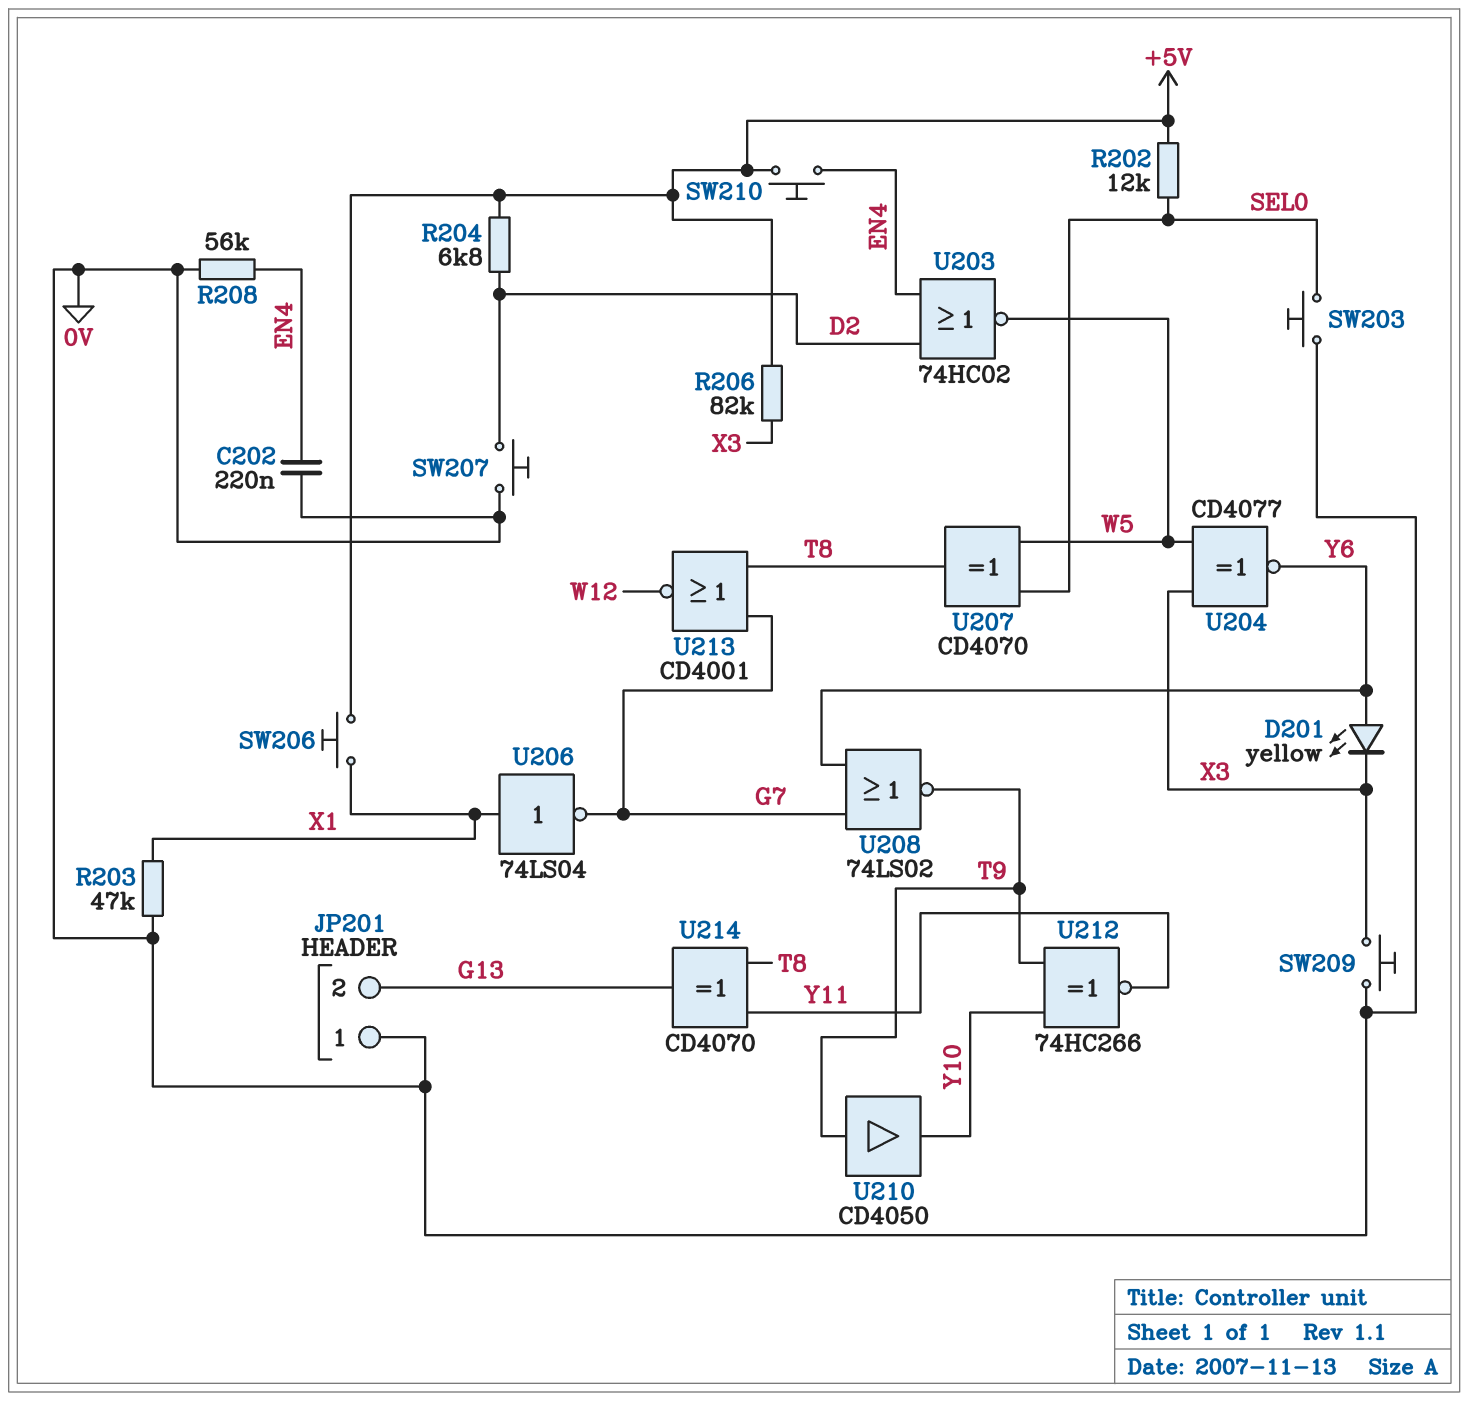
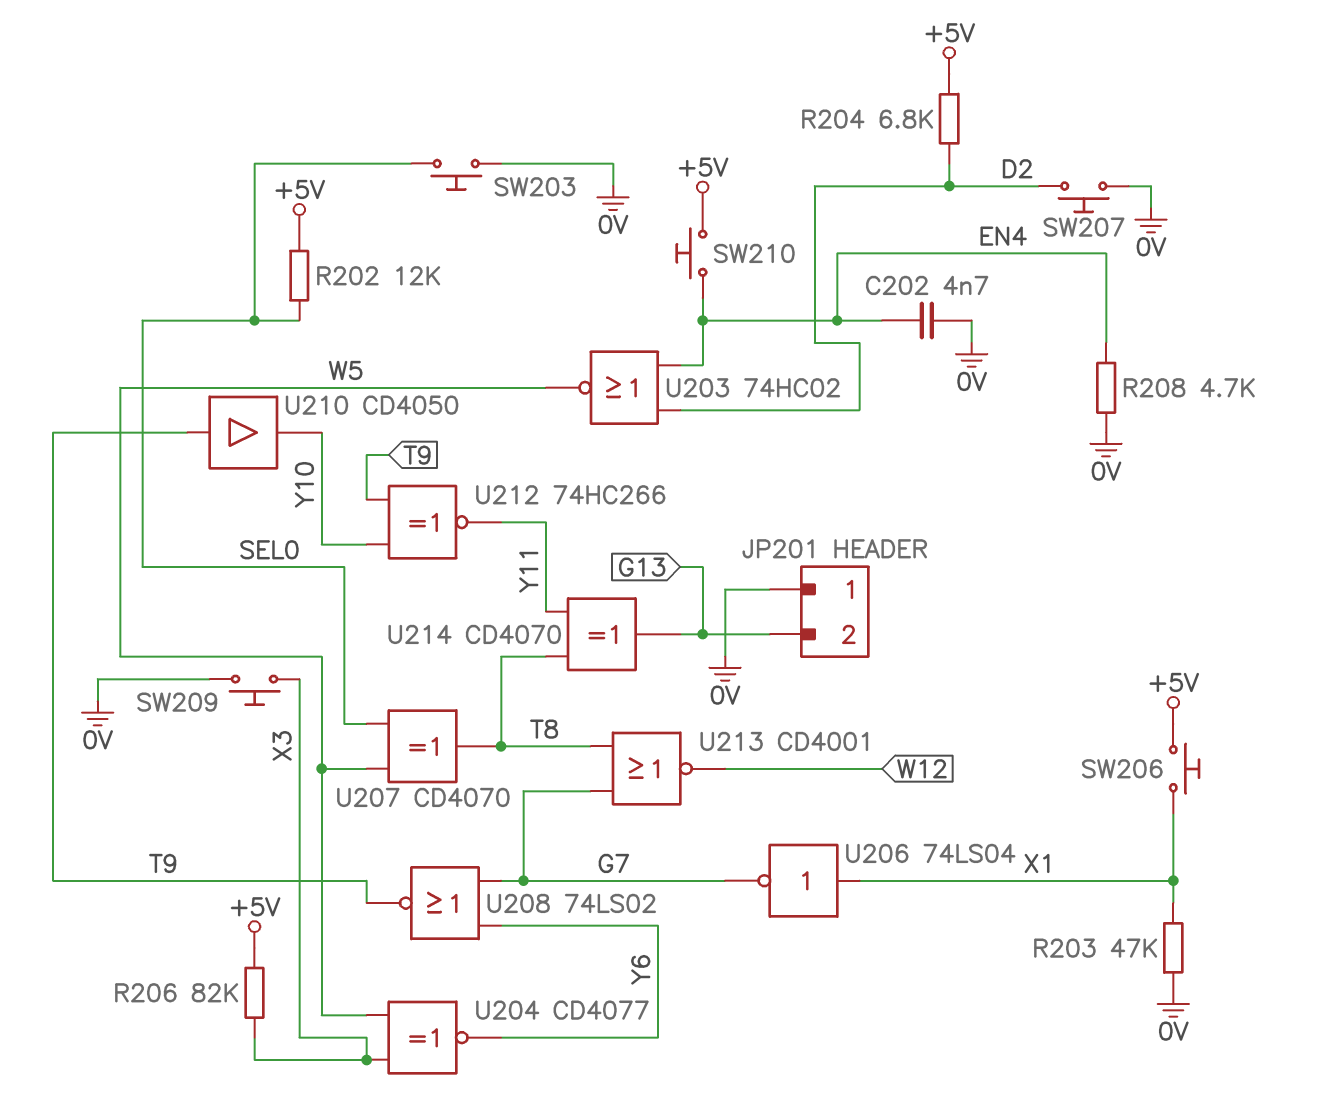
C202: 220nF (0V, EN4) -> 4.7nF (0V, EN4)
D201: LED yellow (A Y6, K X3) -> none
R208: 56k (0V, EN4) -> 4.7k (0V, EN4)

